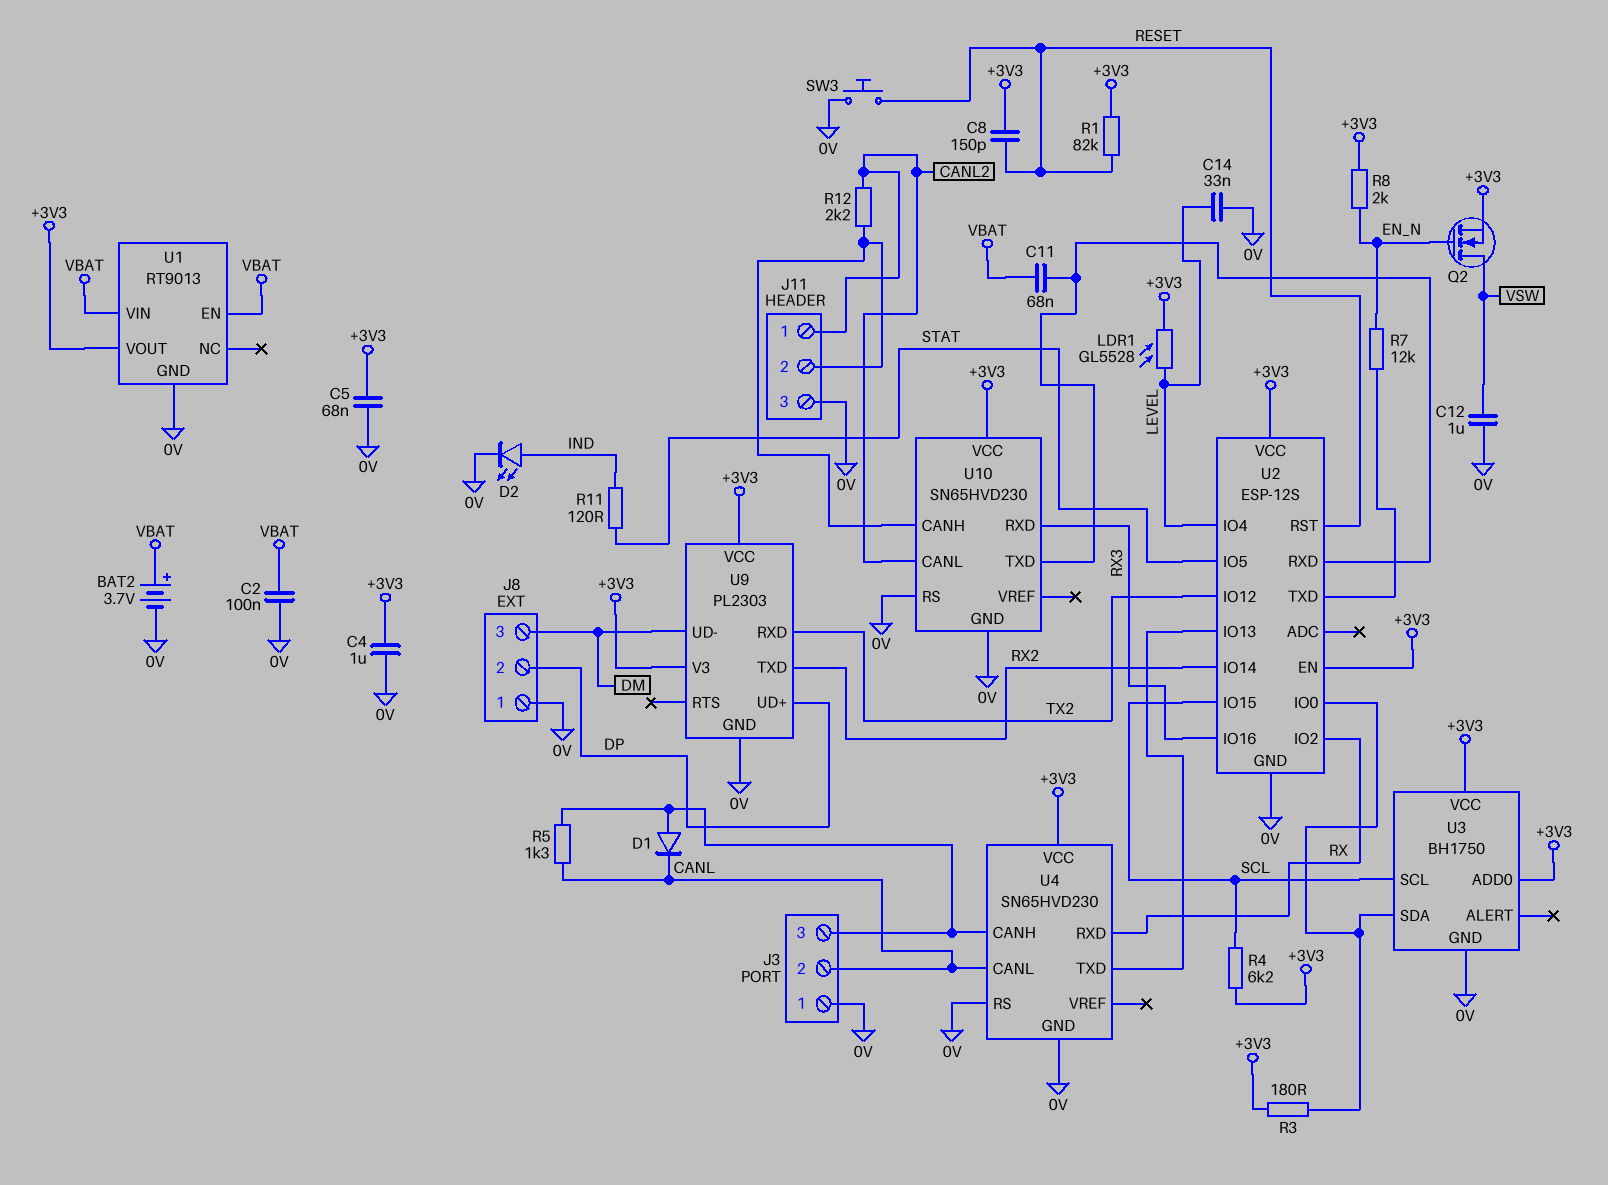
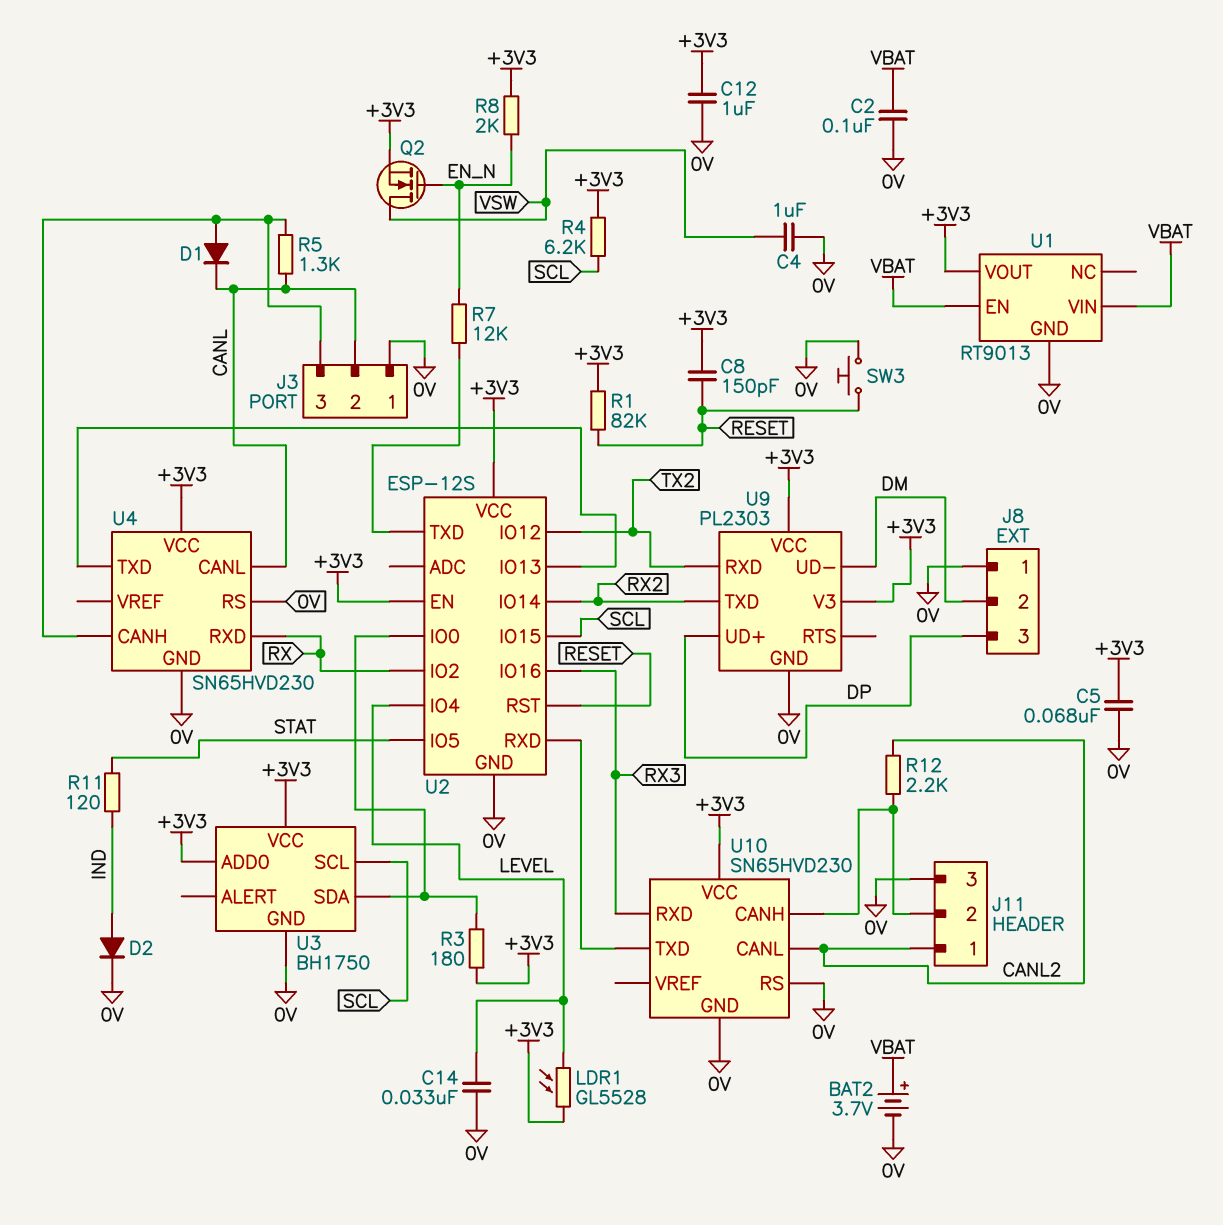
C4: 1uF (+3V3, 0V) -> 1uF (0V, VSW)
C11: 68nF (U2/RXD, VBAT) -> none
C12: 1uF (0V, VSW) -> 1uF (+3V3, 0V)
D2: LED (A IND, K 0V) -> diode (A IND, K 0V)
J8 pin 2: DP -> DM
J8 pin 3: DM -> DP

